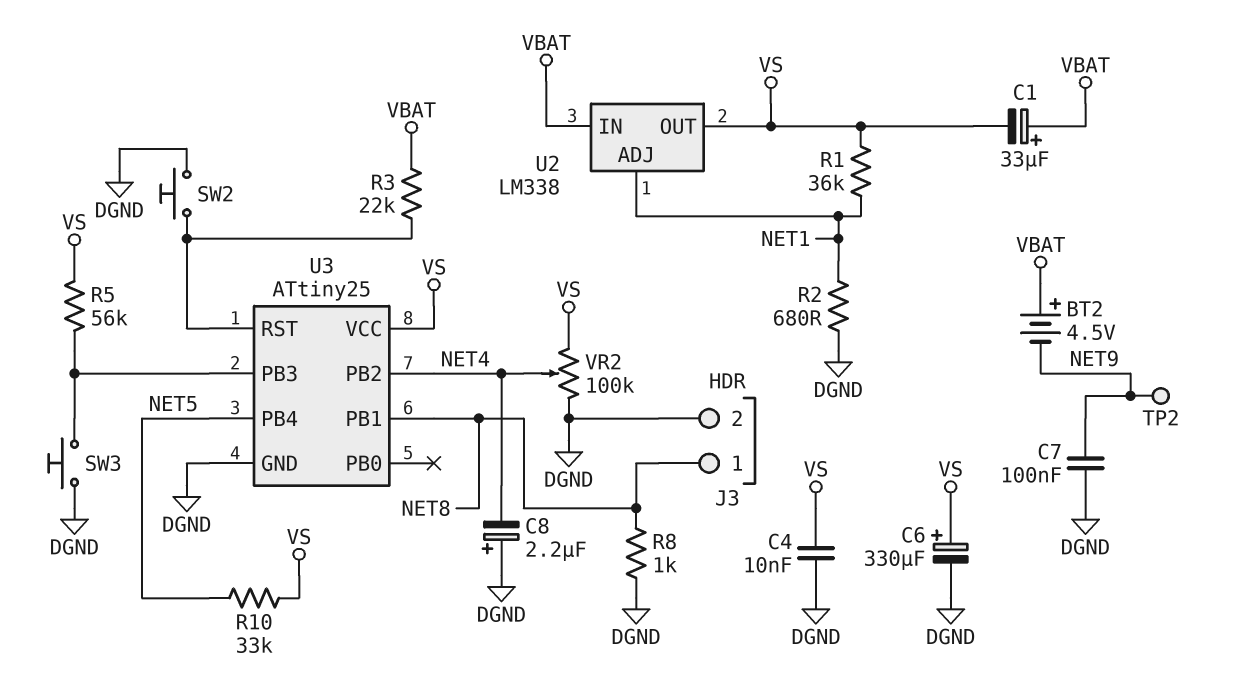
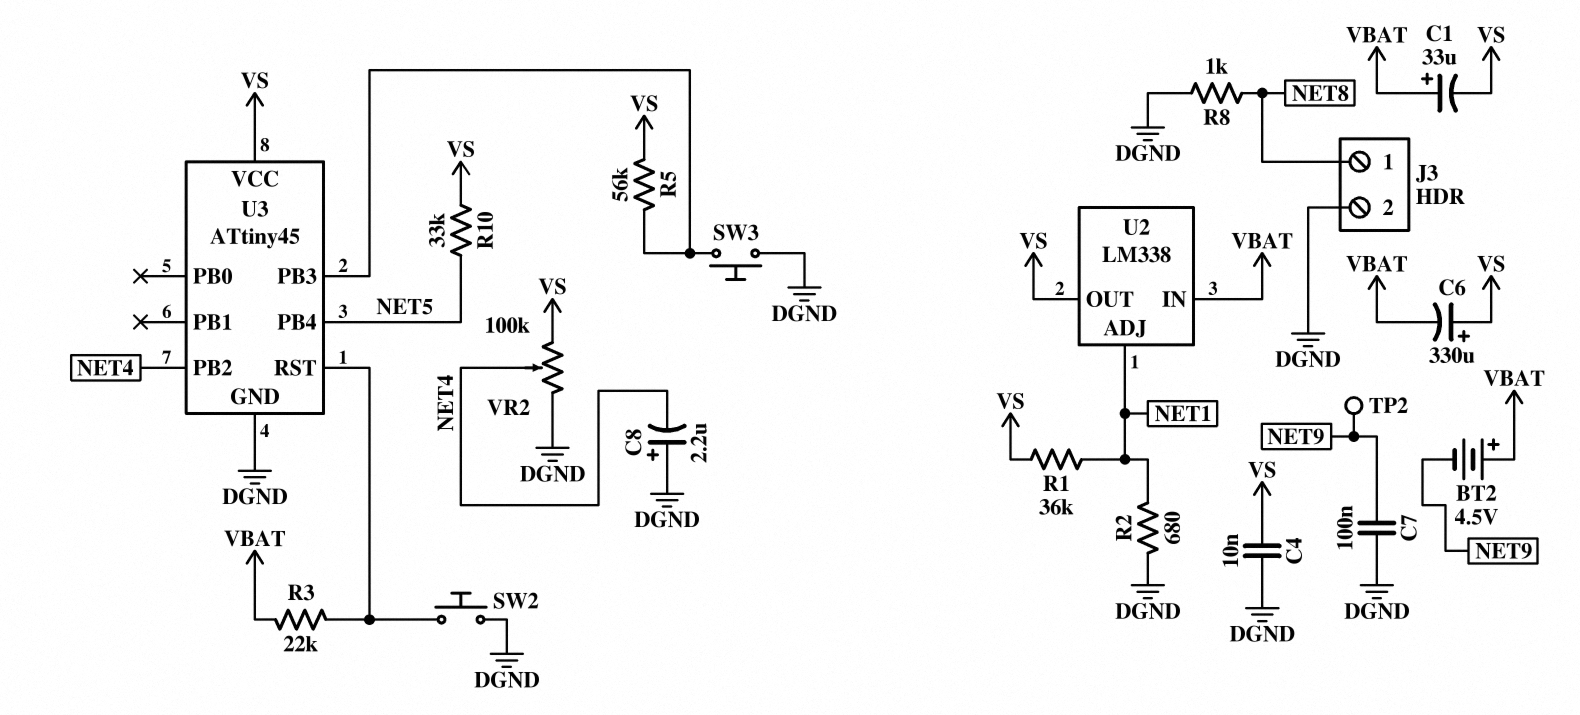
C6: 330uF (plus VS, minus DGND) -> 330uF (plus VS, minus VBAT)
U3: ATtiny25 -> ATtiny45
U3 pin PB1: NET8 -> none

